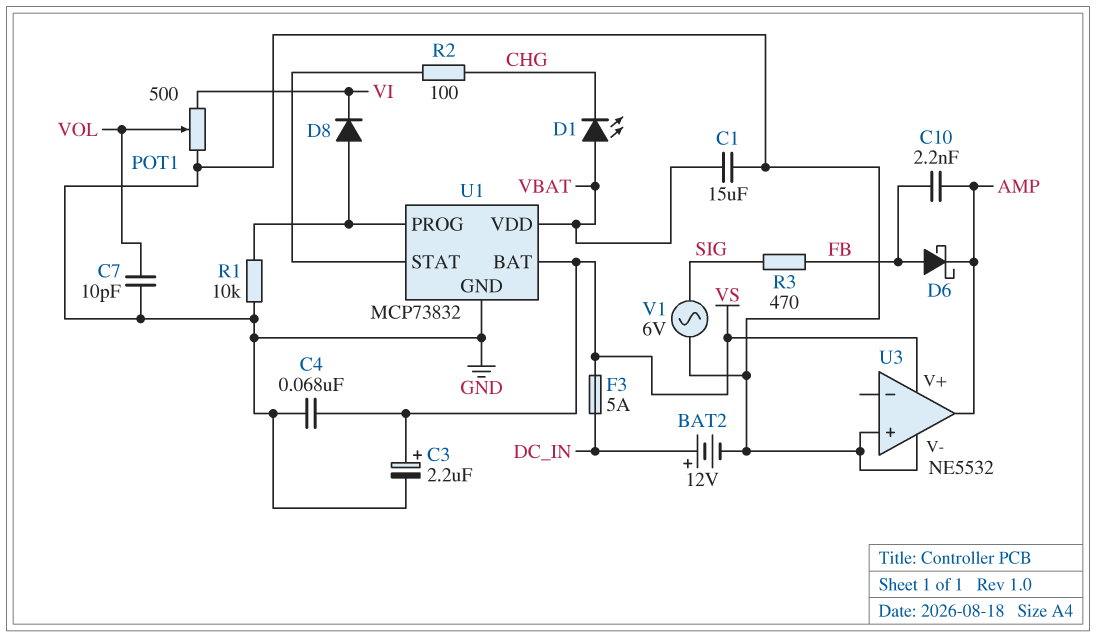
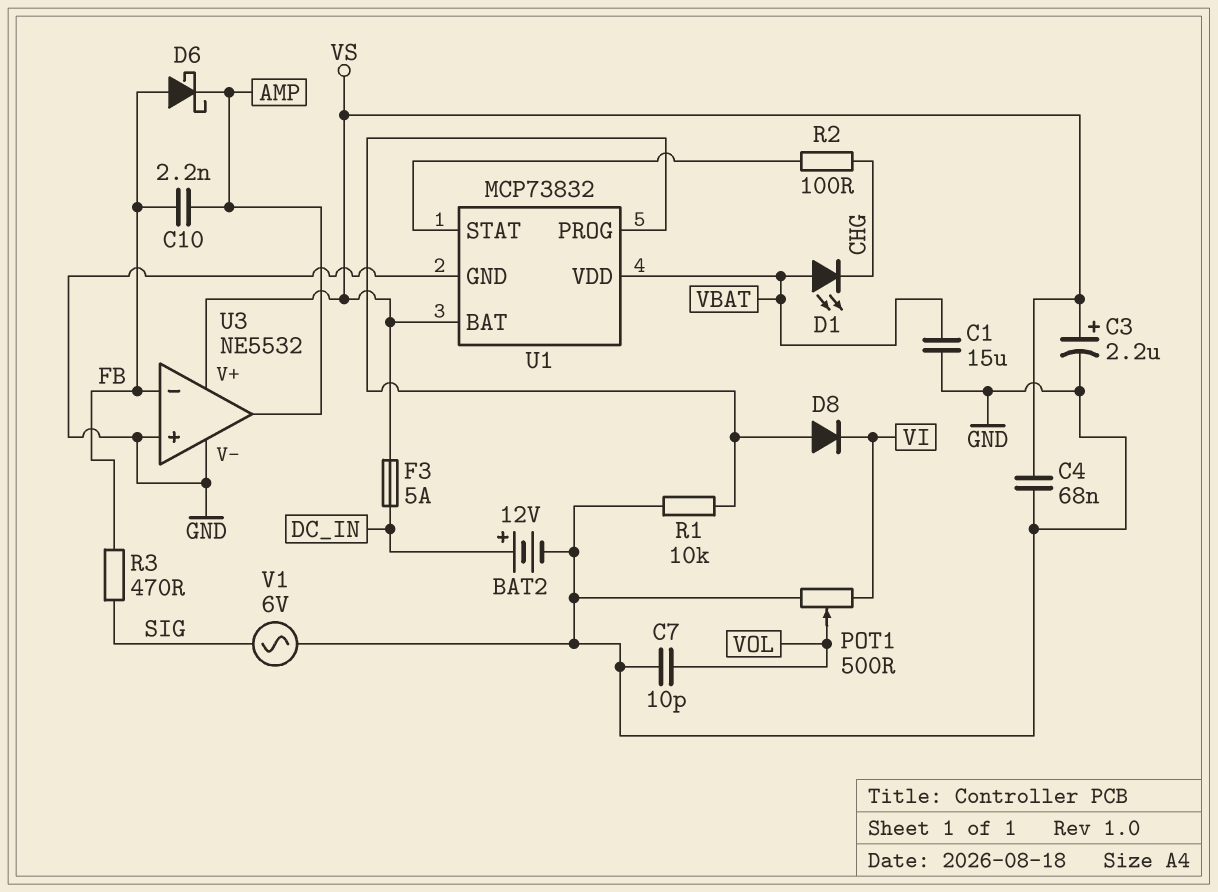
U3 pin in-: none -> FB

